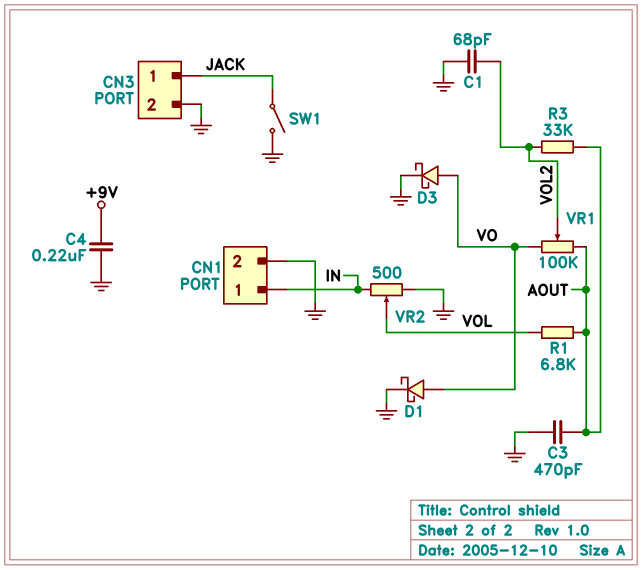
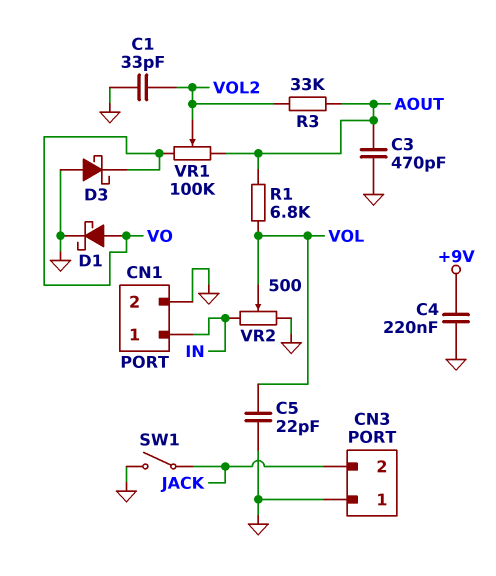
C1: 68pF (GND, VOL2) -> 33pF (GND, VOL2)
C5: none -> 22pF (GND, VOL)
CN3 pin 1: JACK -> GND
CN3 pin 2: GND -> JACK
D3: schottky (A VO, K GND) -> schottky (A GND, K VO)

